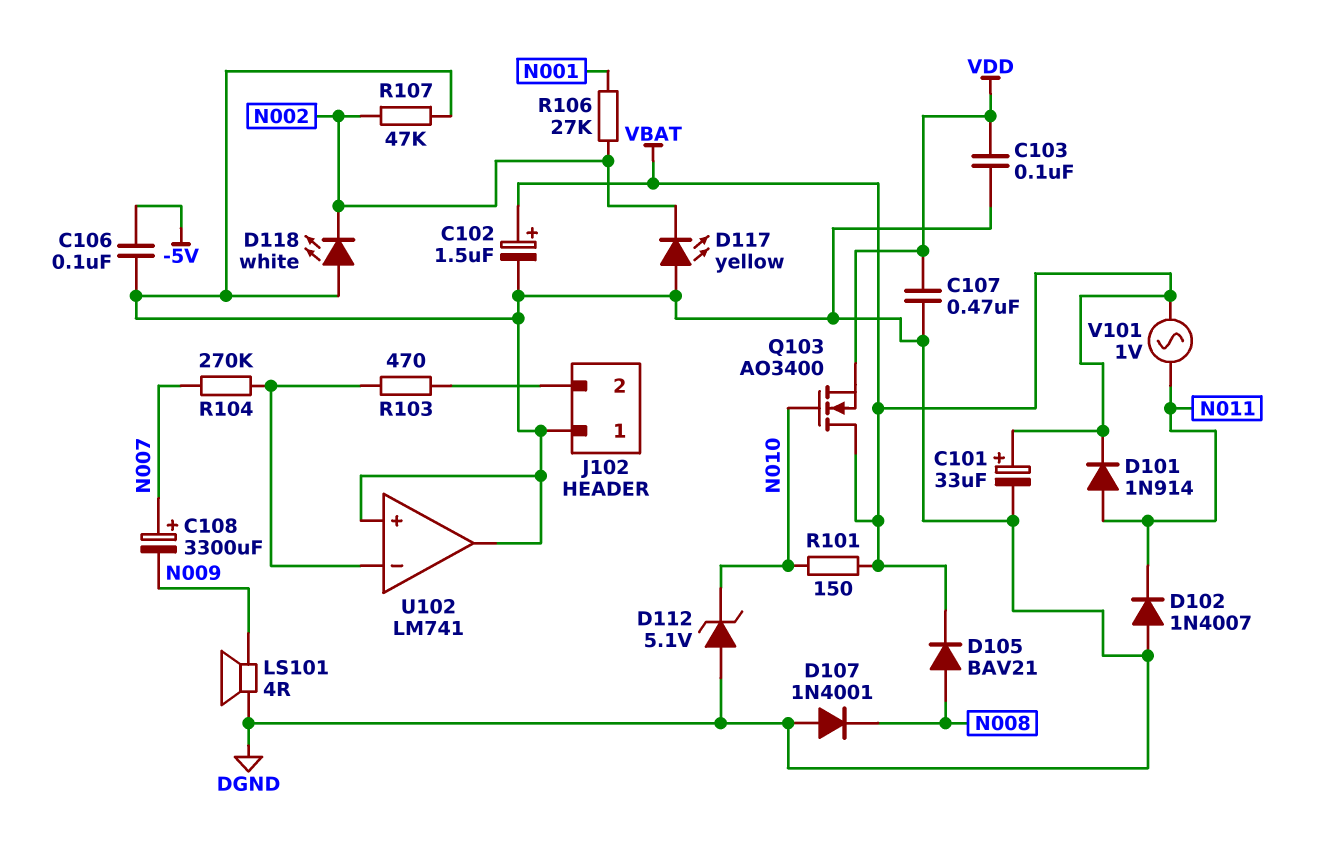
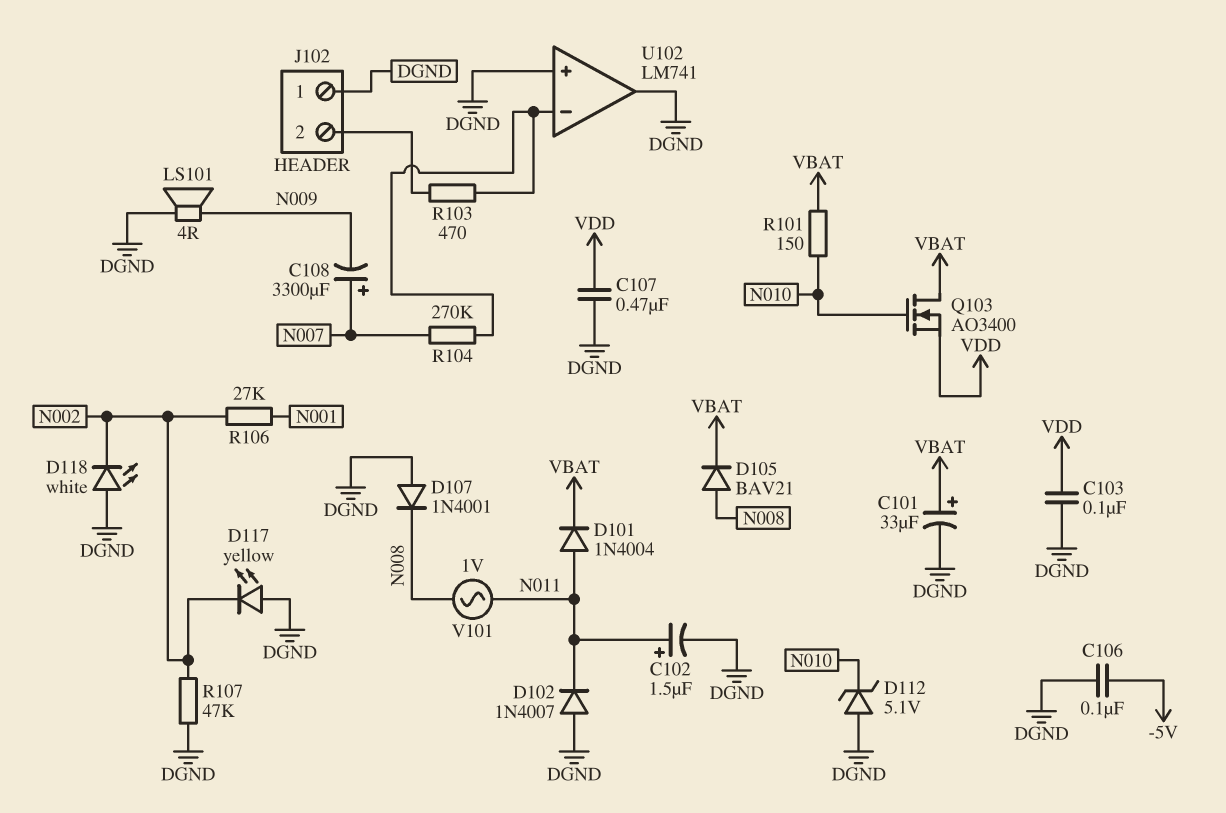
C102: 1.5uF (plus VBAT, minus DGND) -> 1.5uF (plus N011, minus DGND)
D101: diode 1N914 (A N011, K VBAT) -> diode 1N4004 (A N011, K VBAT)
V101: AC 1V (N011, VBAT) -> AC 1V (N008, N011)

